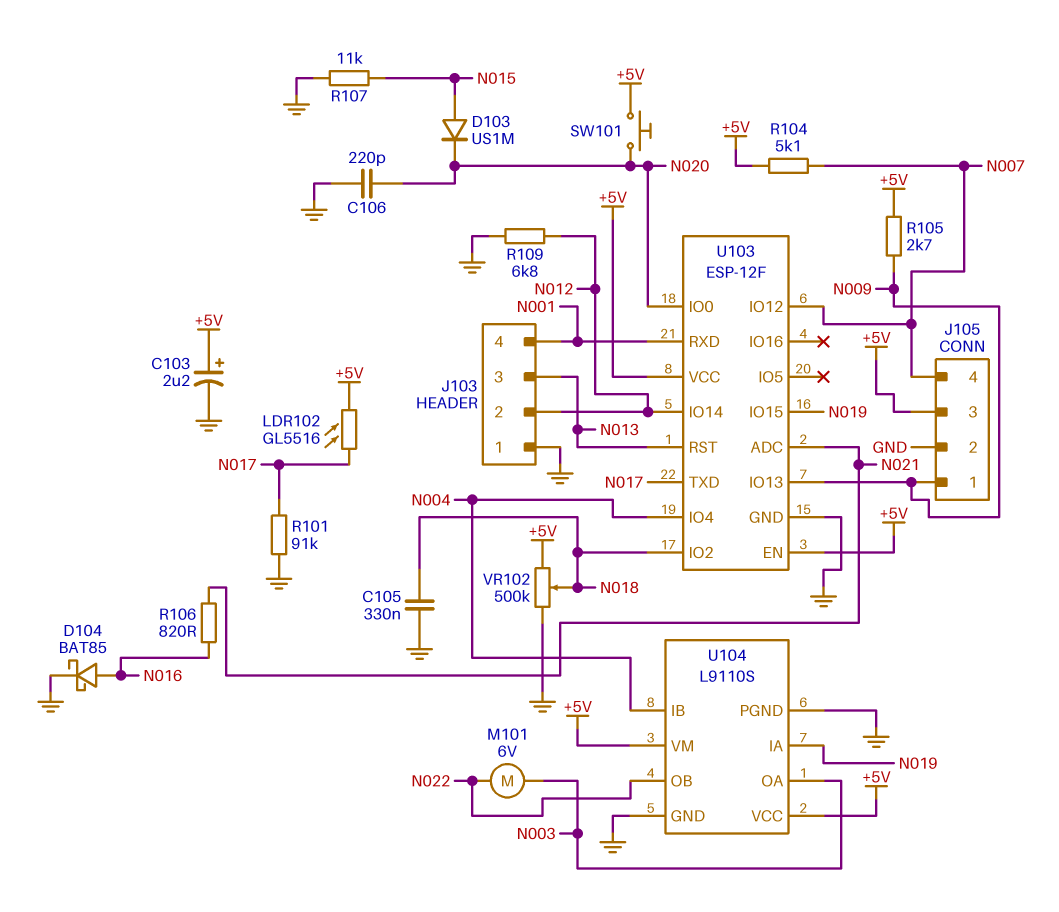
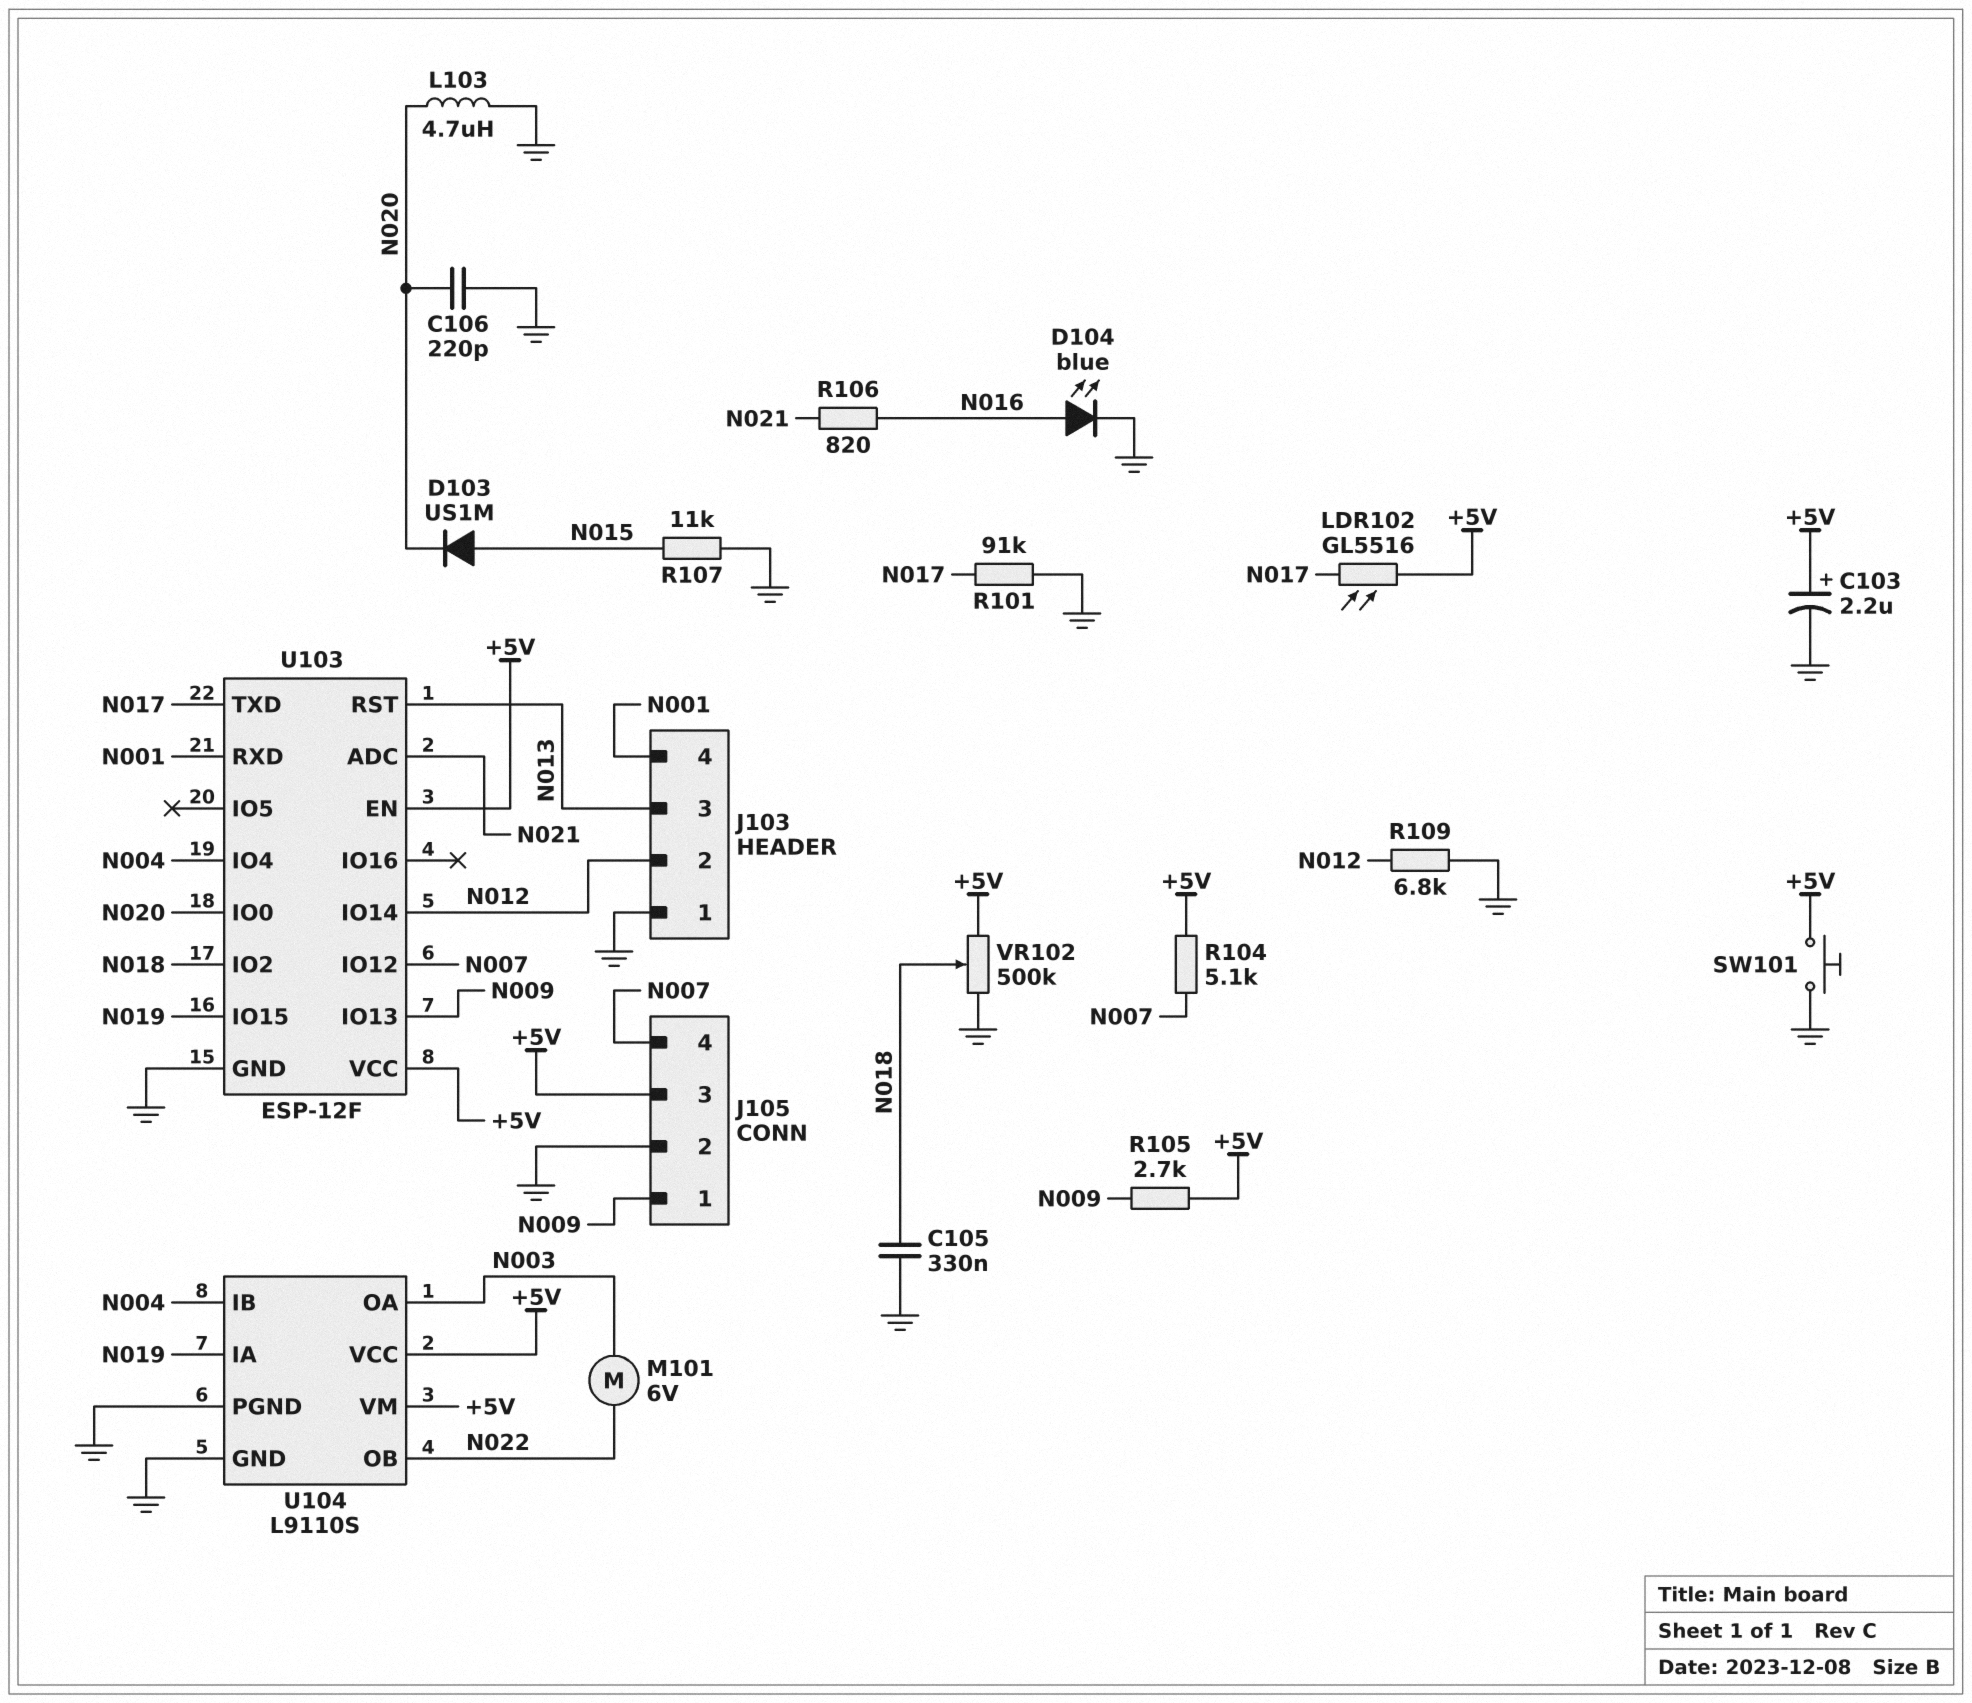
D104: schottky BAT85 (A N016, K GND) -> LED blue (A N016, K GND)
L103: none -> 4.7uH (GND, N020)
SW101: button (+5V, N020) -> button (+5V, GND)

